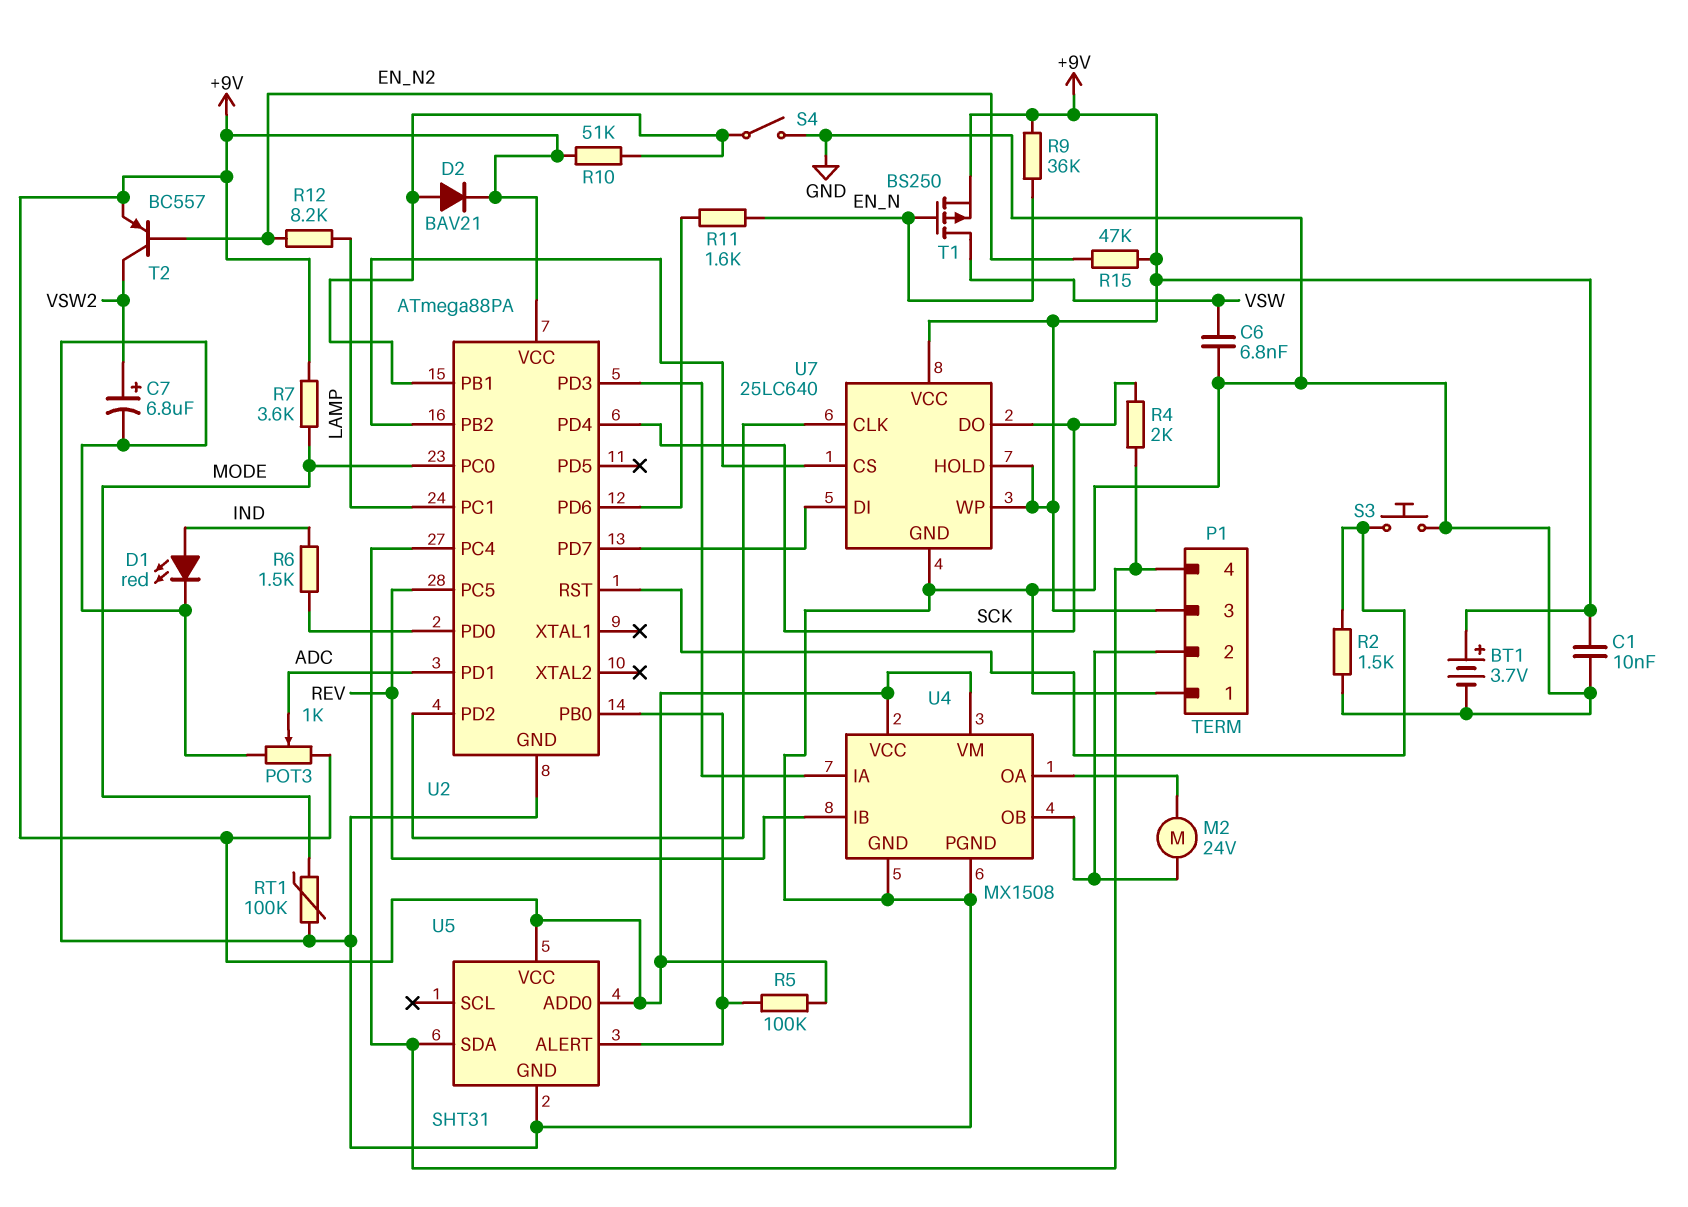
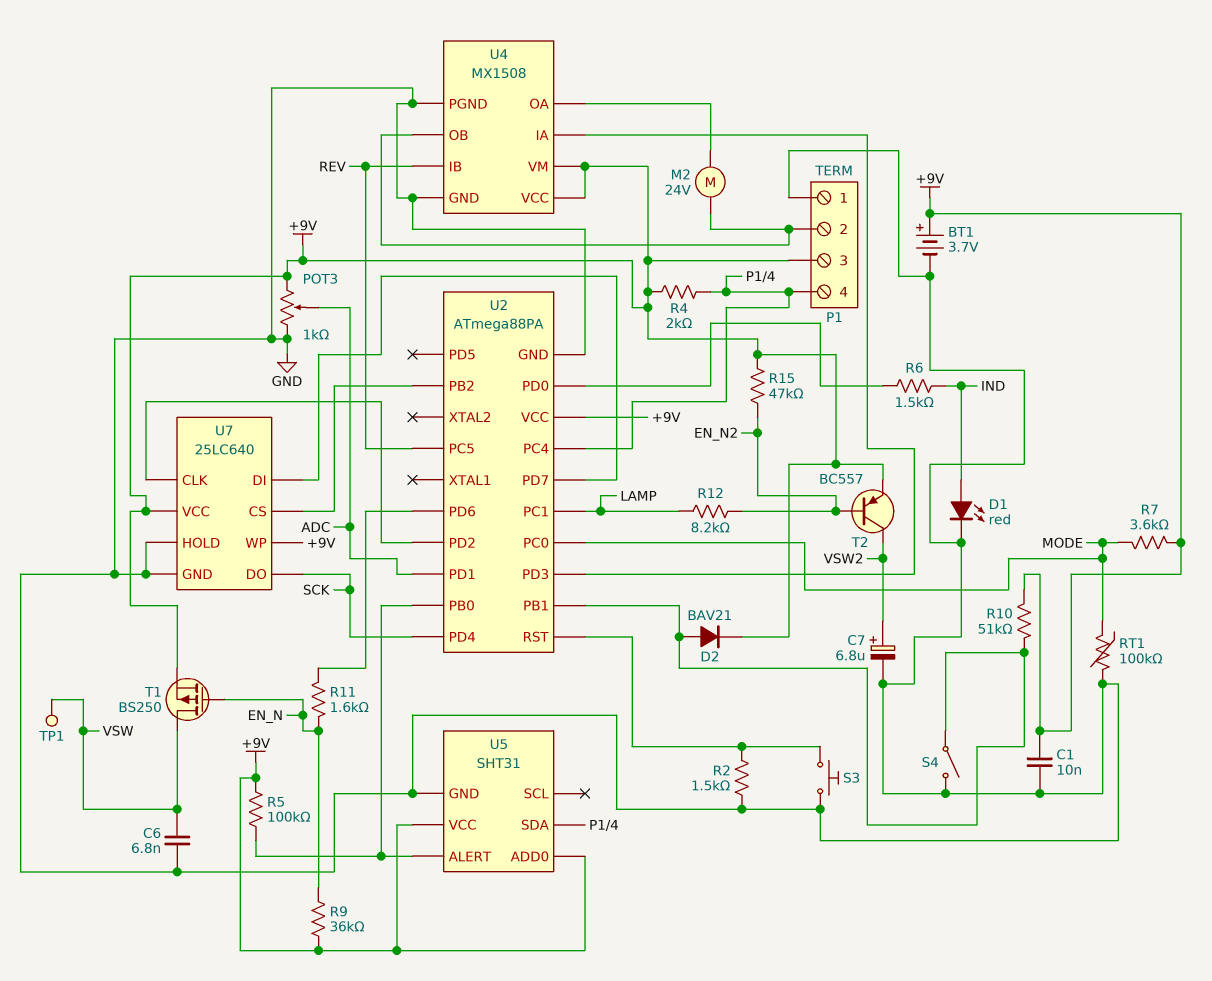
R4: 2k (P1/4, SCK) -> 2k (+9V, P1/4)
TP1: none -> test point (VSW)
U7 pin HOLD: +9V -> GND

